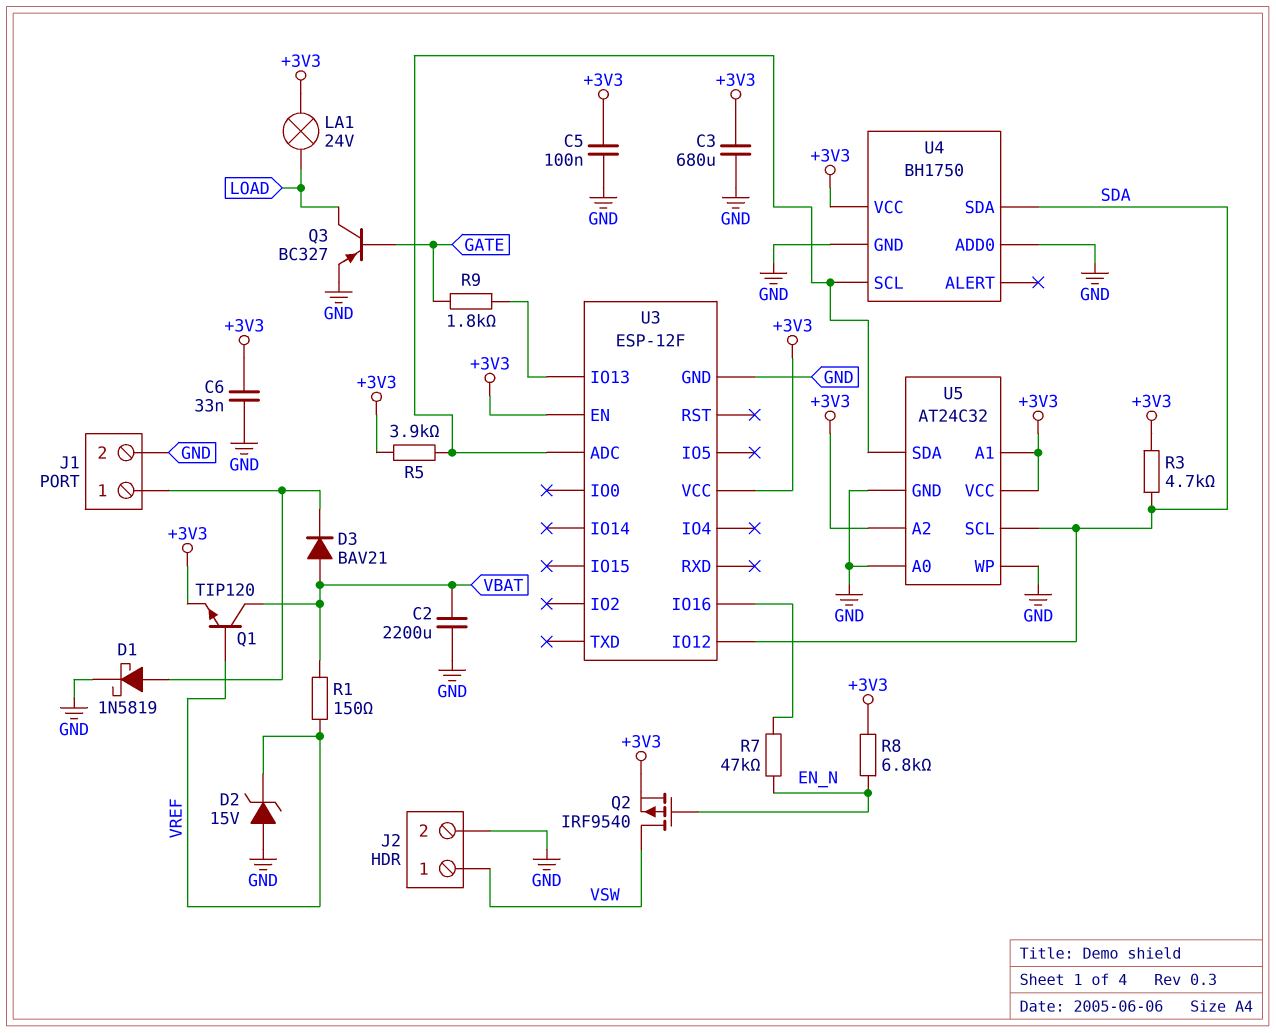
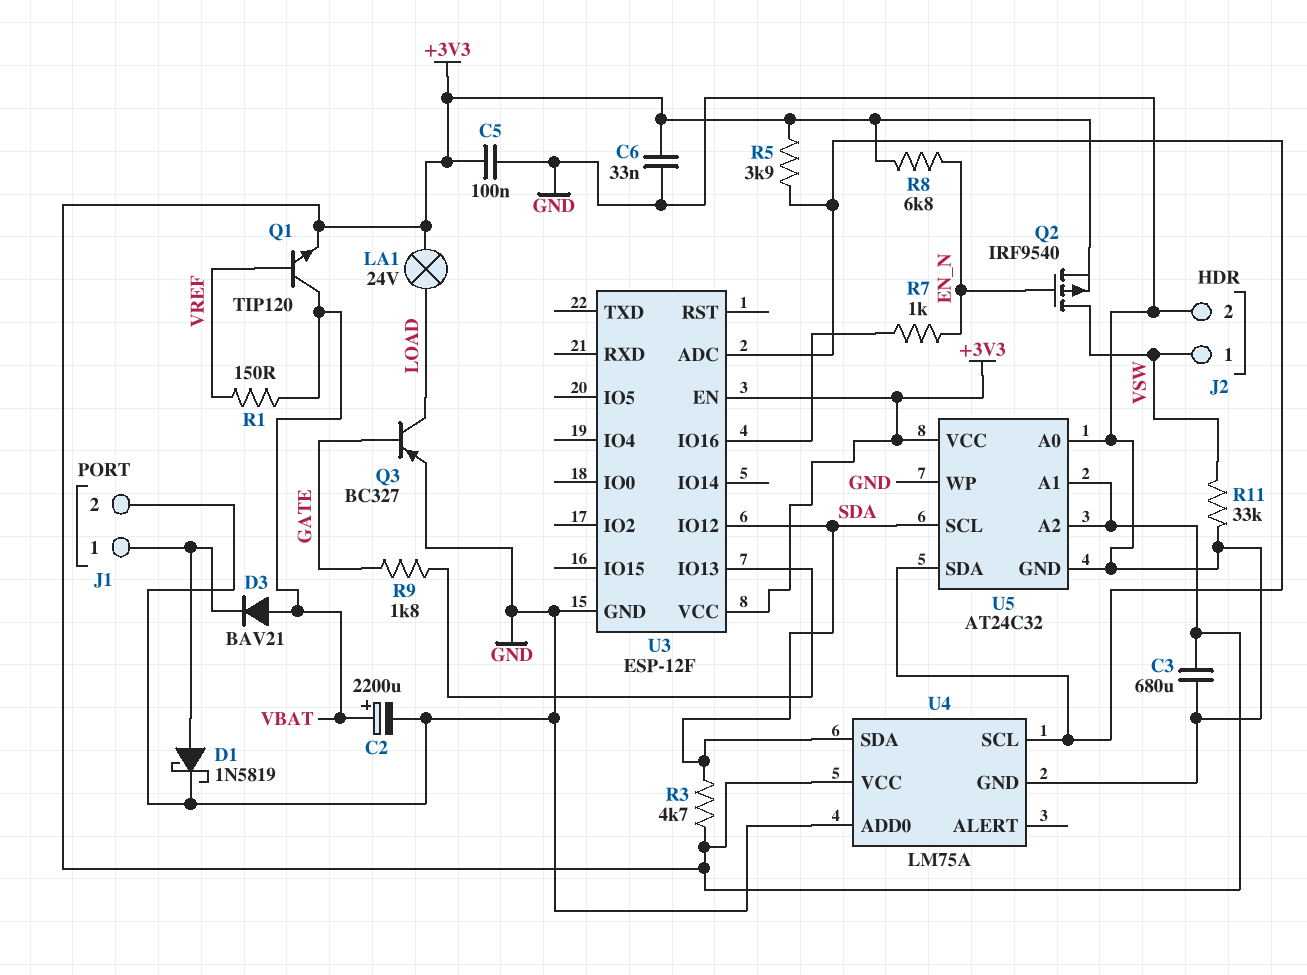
C2: 2200uF (GND, VBAT) -> 2200uF (plus VBAT, minus GND)
D2: zener 15V (A GND, K VREF) -> none
R7: 47k (EN_N, U3/IO16) -> 1k (EN_N, U3/IO16)
R11: none -> 33k (GND, VSW)
U4: BH1750 -> LM75A

